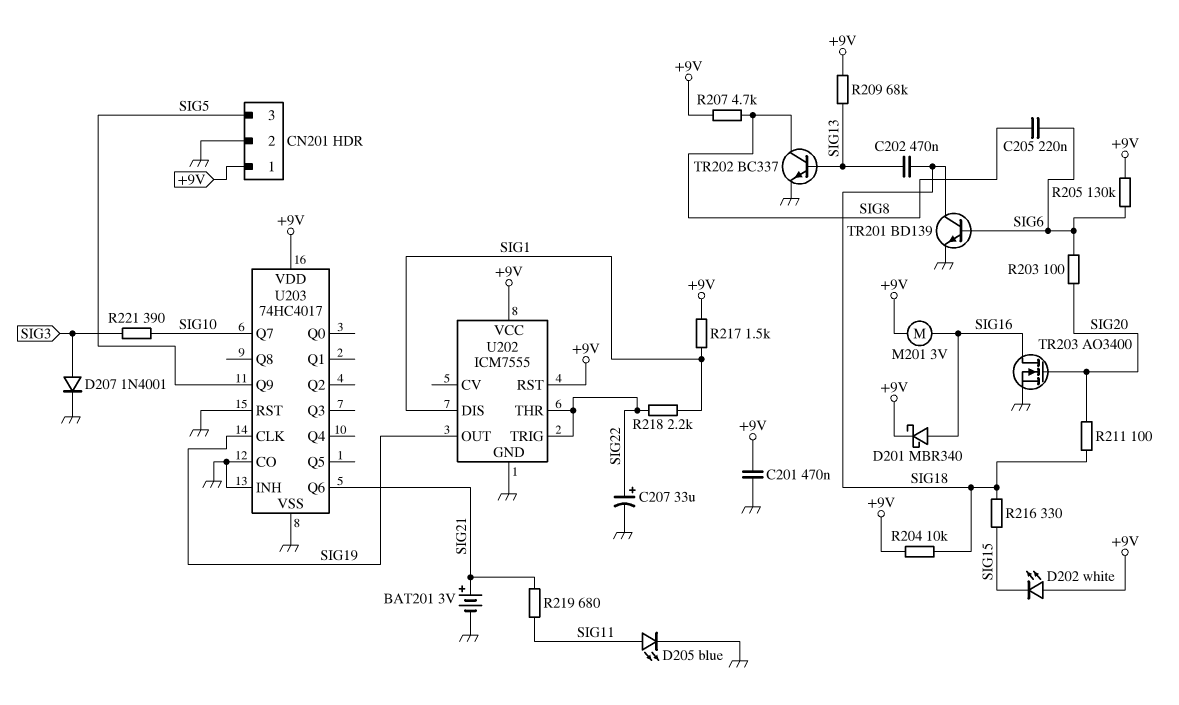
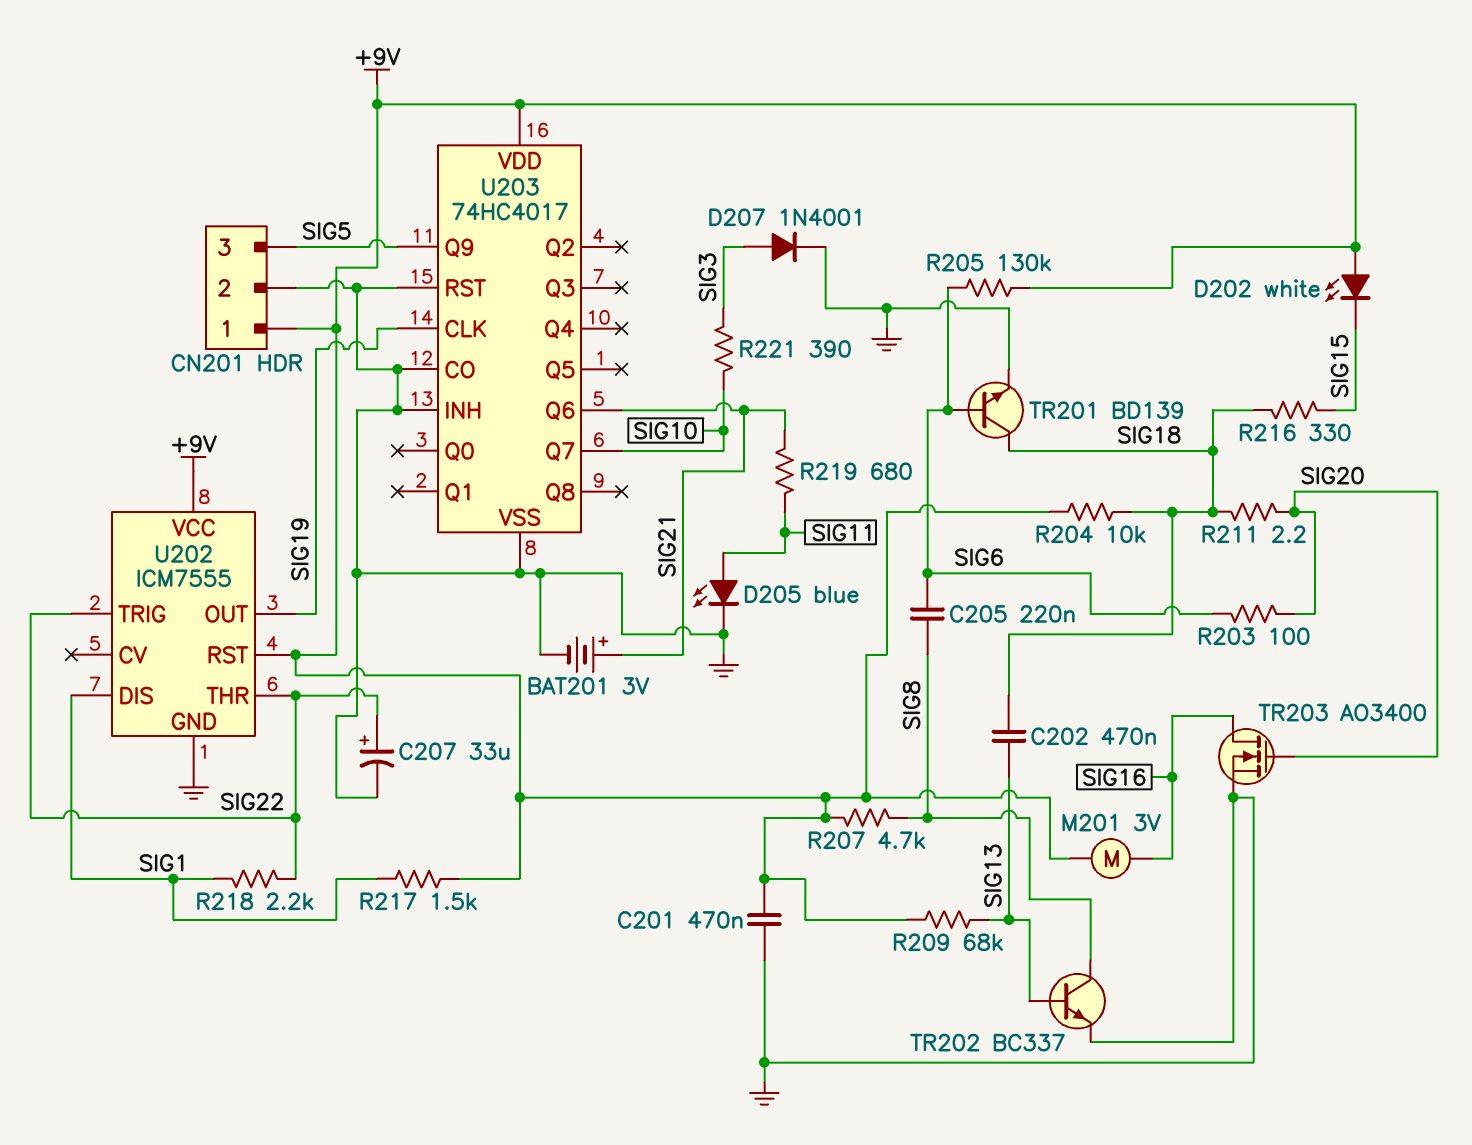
D201: schottky MBR340 (A SIG16, K +9V) -> none
R211: 100 (SIG18, SIG20) -> 2.2 (SIG18, SIG20)

